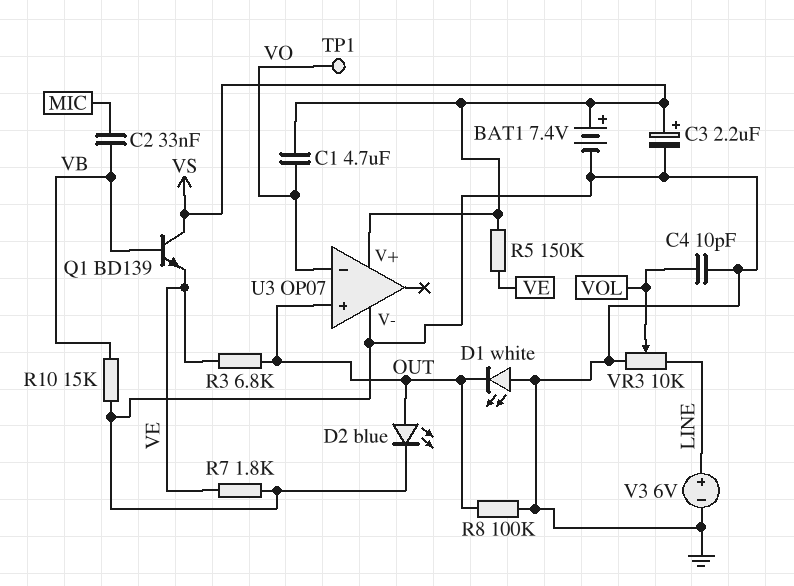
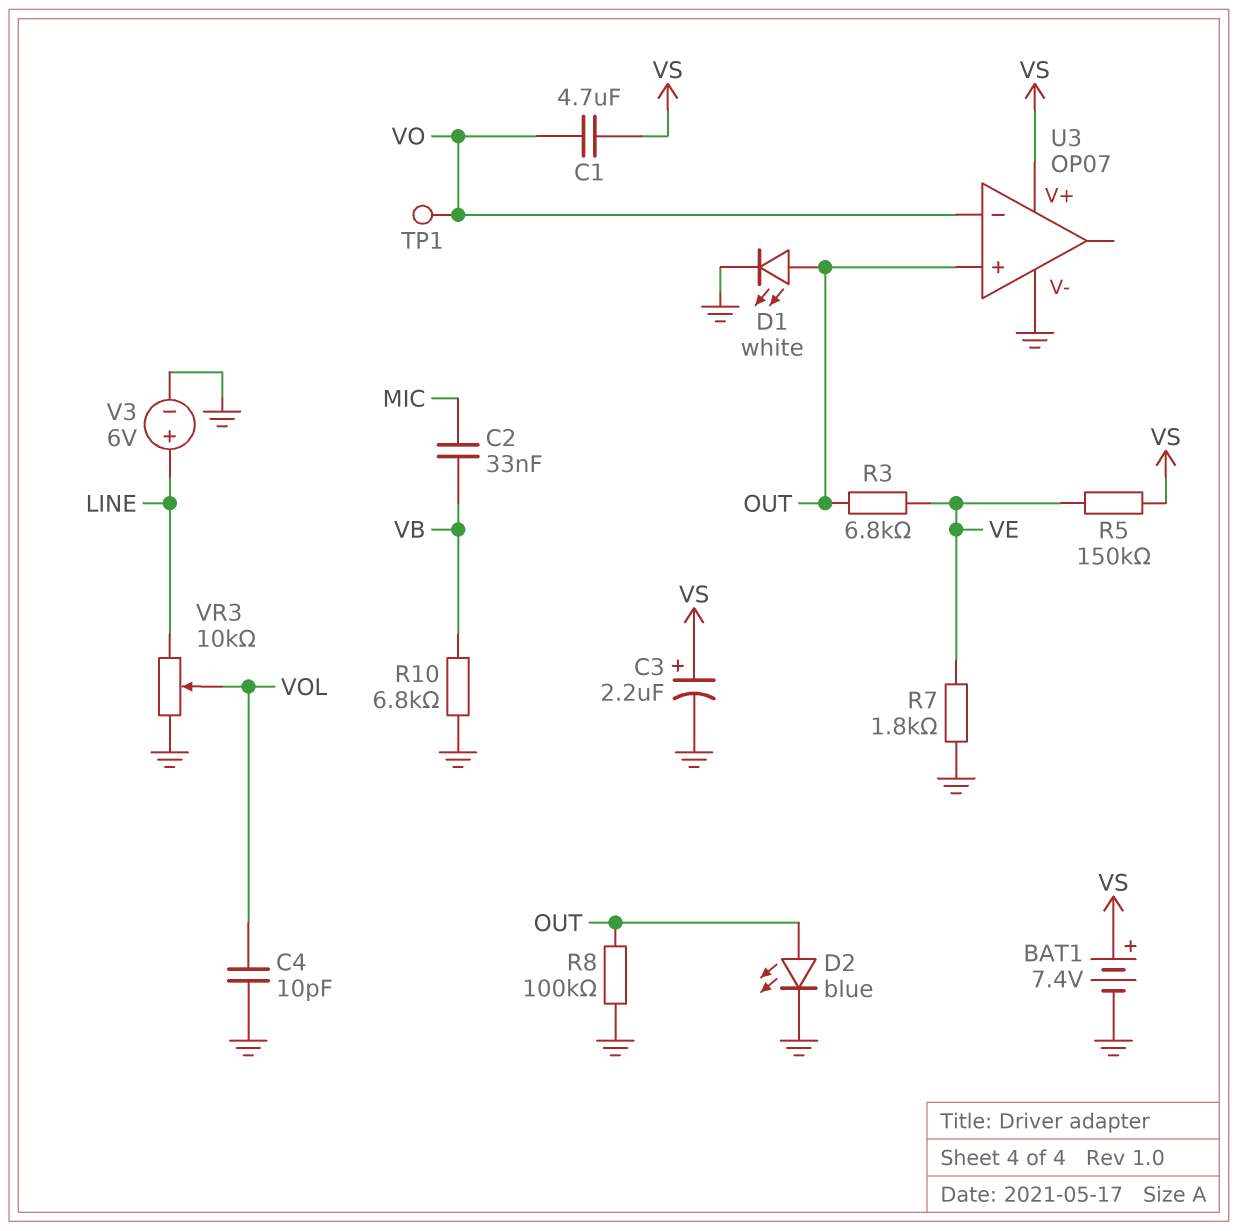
D1: LED white (A GND, K OUT) -> LED white (A OUT, K GND)
Q1: NPN BD139 (B VB, C VS, E VE) -> none
R10: 15k (GND, VB) -> 6.8k (GND, VB)

